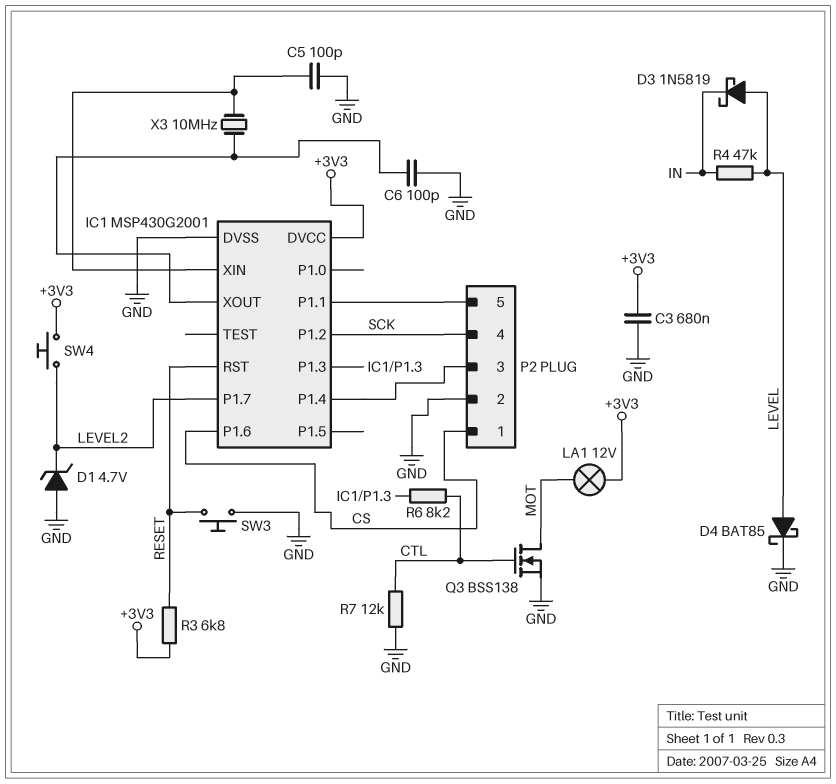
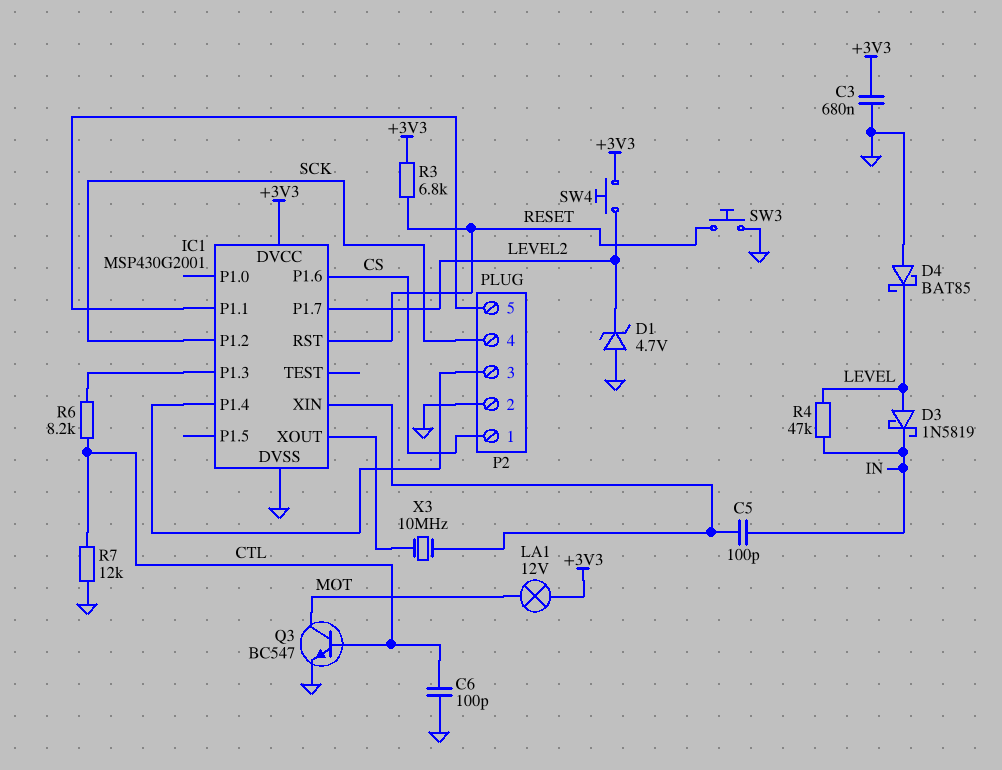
C5: 100pF (GND, IC1/XIN) -> 100pF (IC1/XIN, IN)
C6: 100pF (GND, IC1/XOUT) -> 100pF (CTL, GND)
D4: schottky BAT85 (A LEVEL, K GND) -> schottky BAT85 (A GND, K LEVEL)
Q3: NMOS BSS138 (G CTL, D MOT, S GND) -> NPN BC547 (B CTL, C MOT, E GND)

